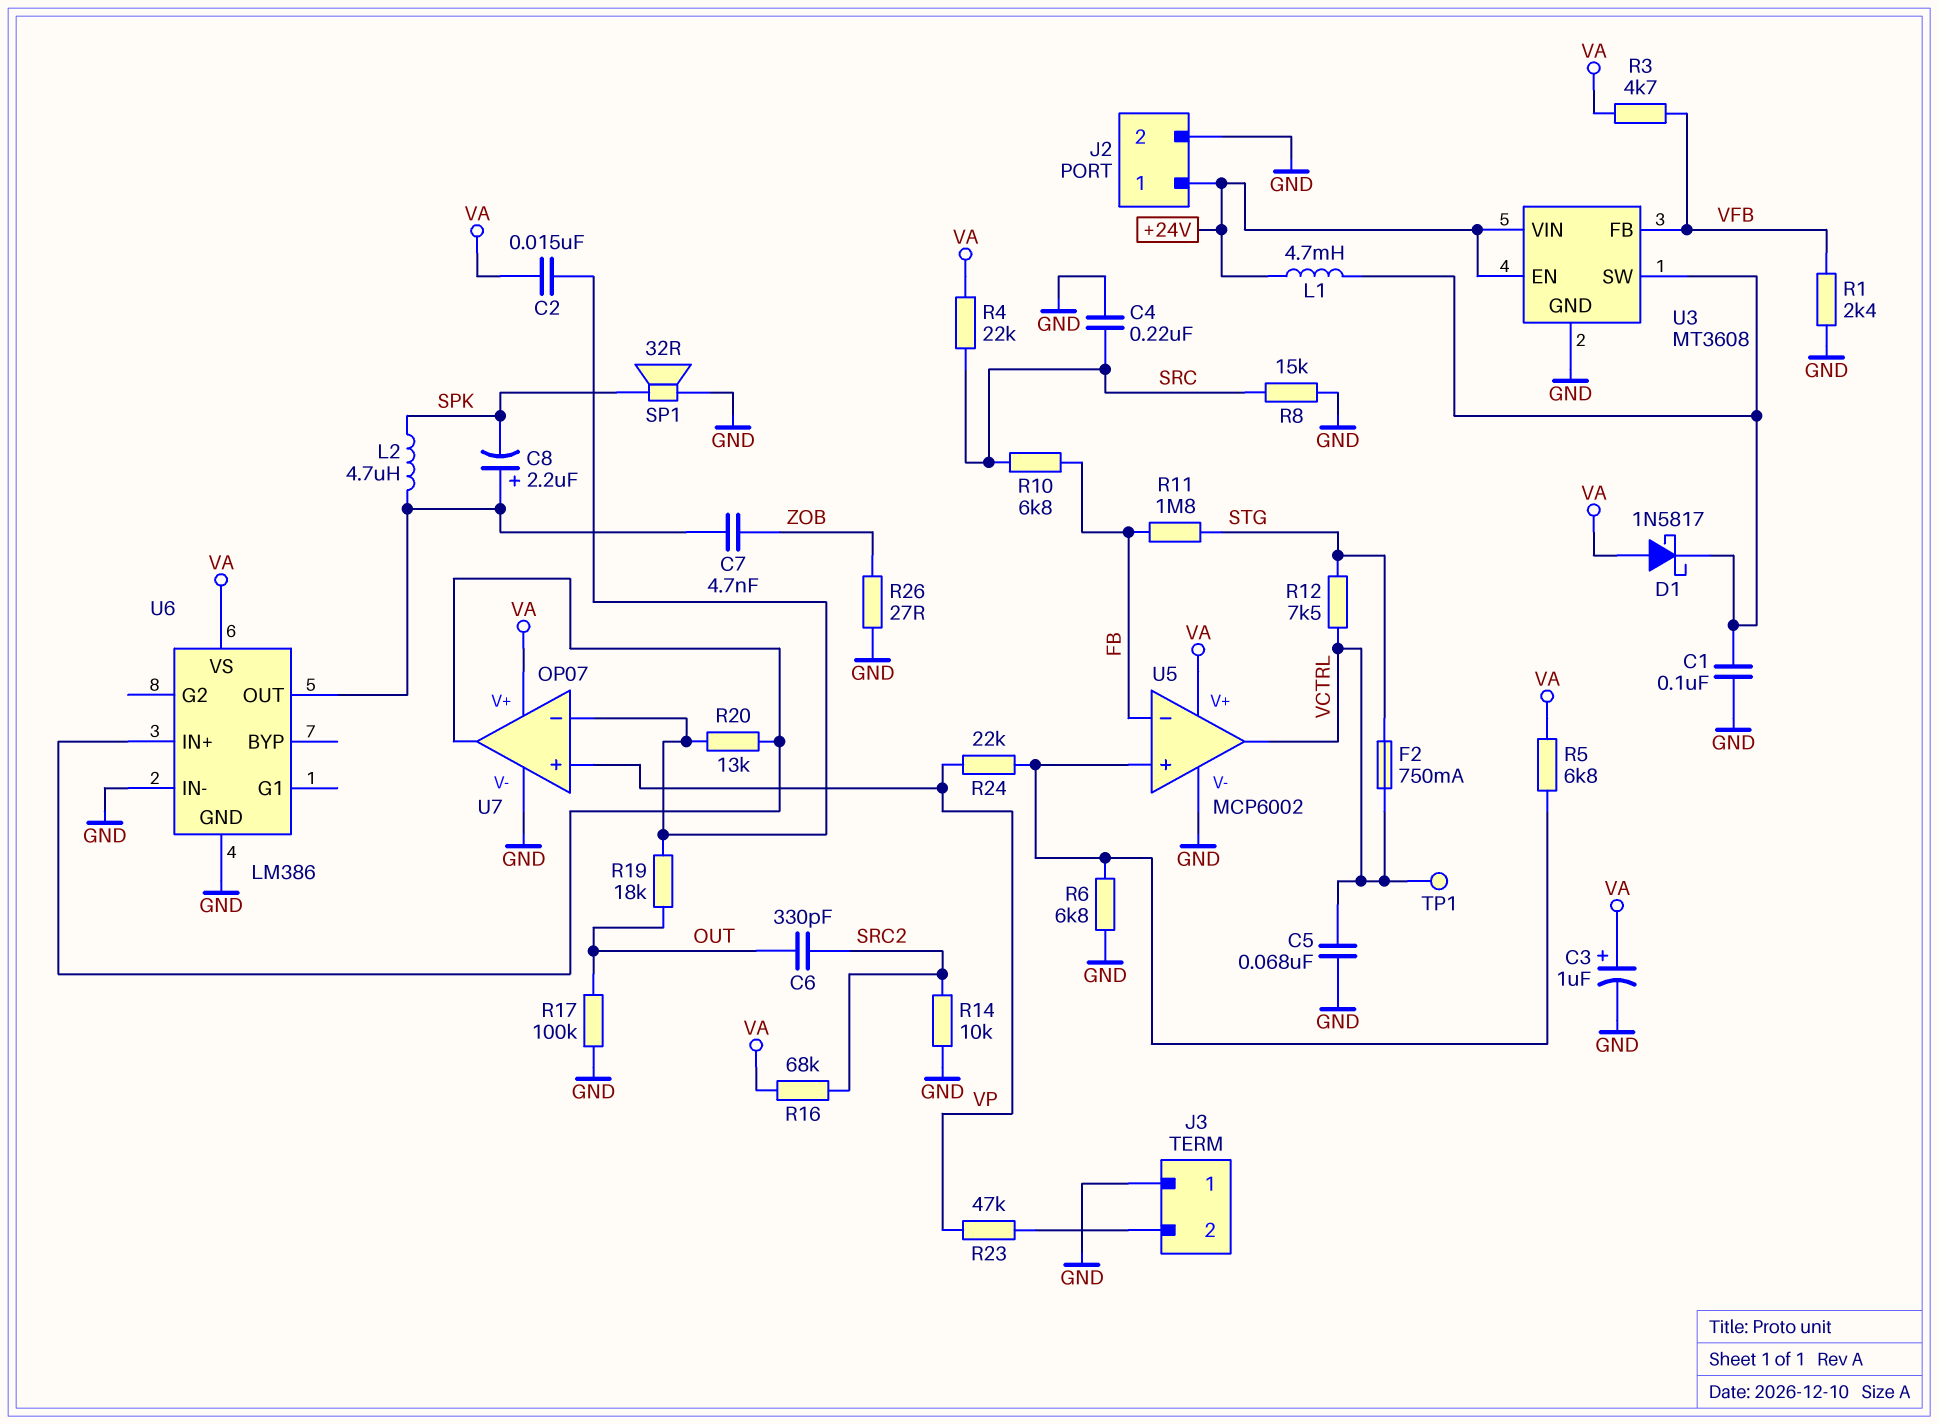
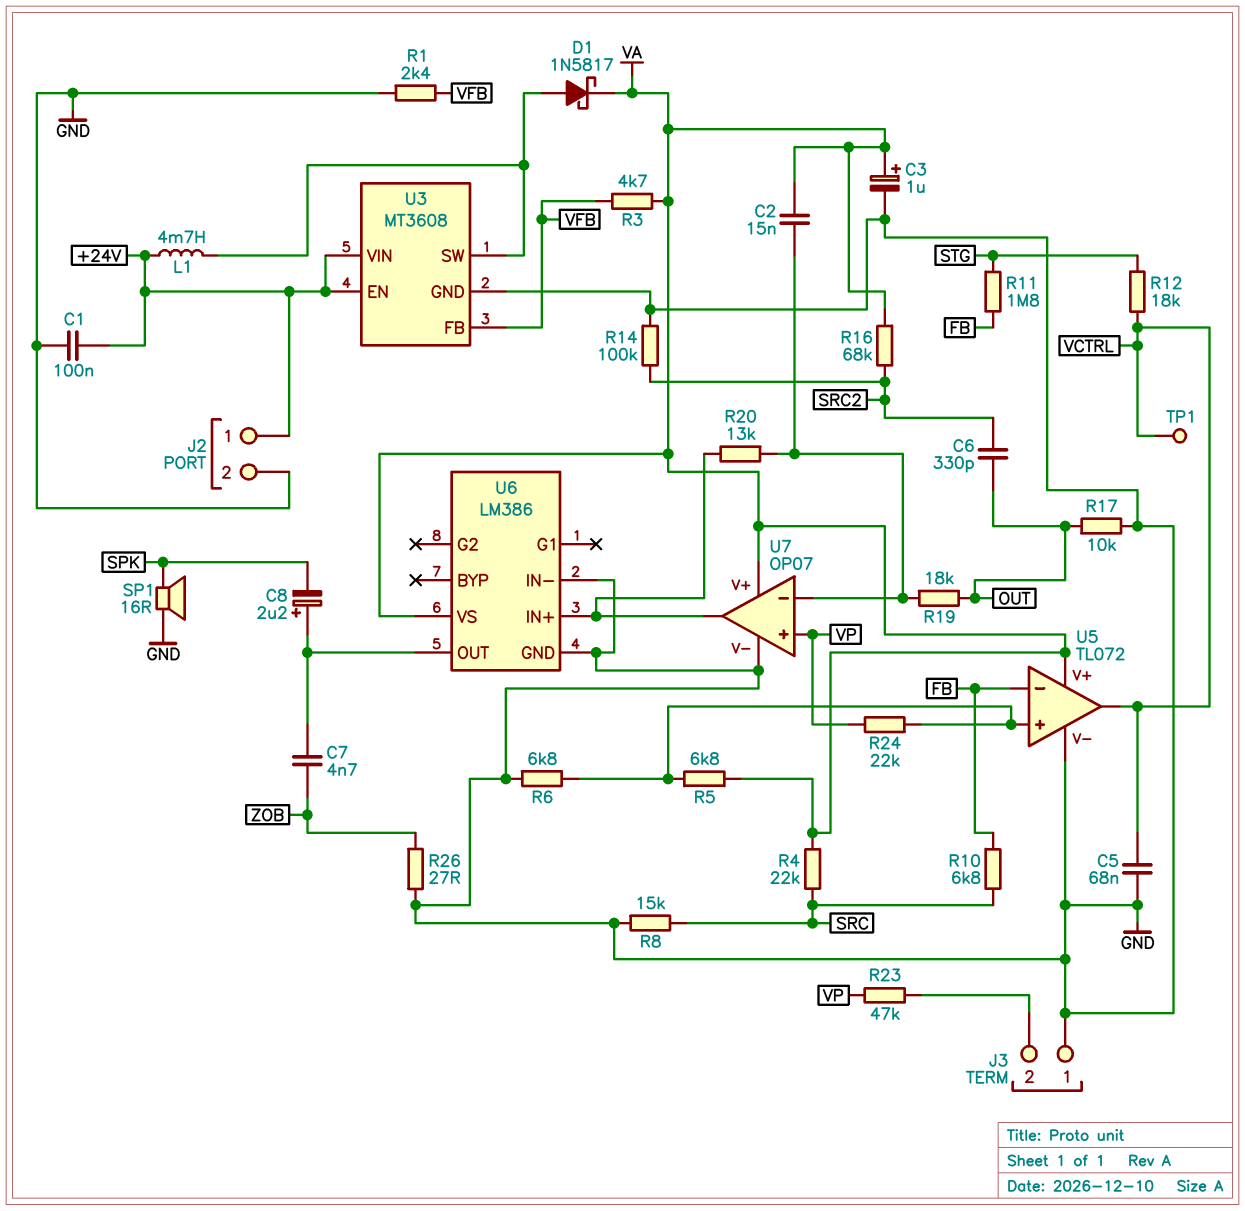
C1: 100nF (GND, U3/SW) -> 100nF (+24V, GND)
C4: 220nF (GND, SRC) -> none
D1: schottky 1N5817 (A VA, K U3/SW) -> schottky 1N5817 (A U3/SW, K VA)
F2: 750mA (STG, VCTRL) -> none
L2: 4.7uH (SPK, U6/OUT) -> none
R12: 7.5k (STG, VCTRL) -> 18k (STG, VCTRL)
R14: 10k (GND, SRC2) -> 100k (GND, SRC2)
R17: 100k (GND, OUT) -> 10k (GND, OUT)
SP1: speaker 32R (GND, SPK) -> speaker 16R (GND, SPK)
U5: MCP6002 -> TL072

